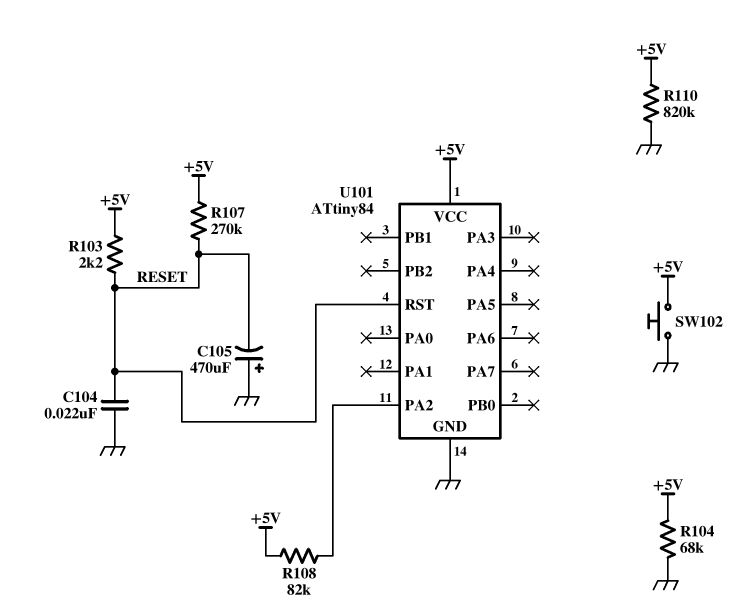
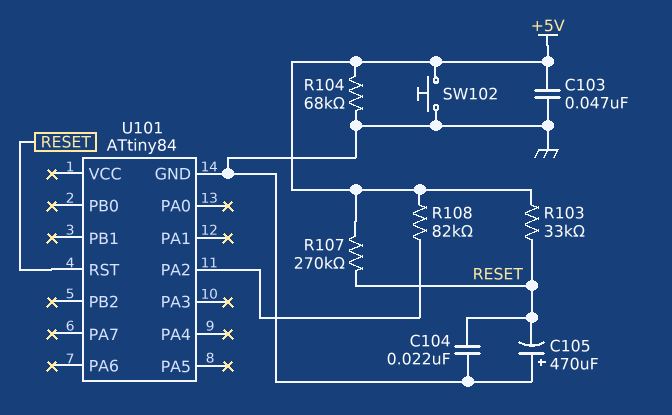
C103: none -> 47nF (+5V, GND)
R103: 2.2k (+5V, RESET) -> 33k (+5V, RESET)
R110: 820k (+5V, GND) -> none
U101 pin VCC: +5V -> none

